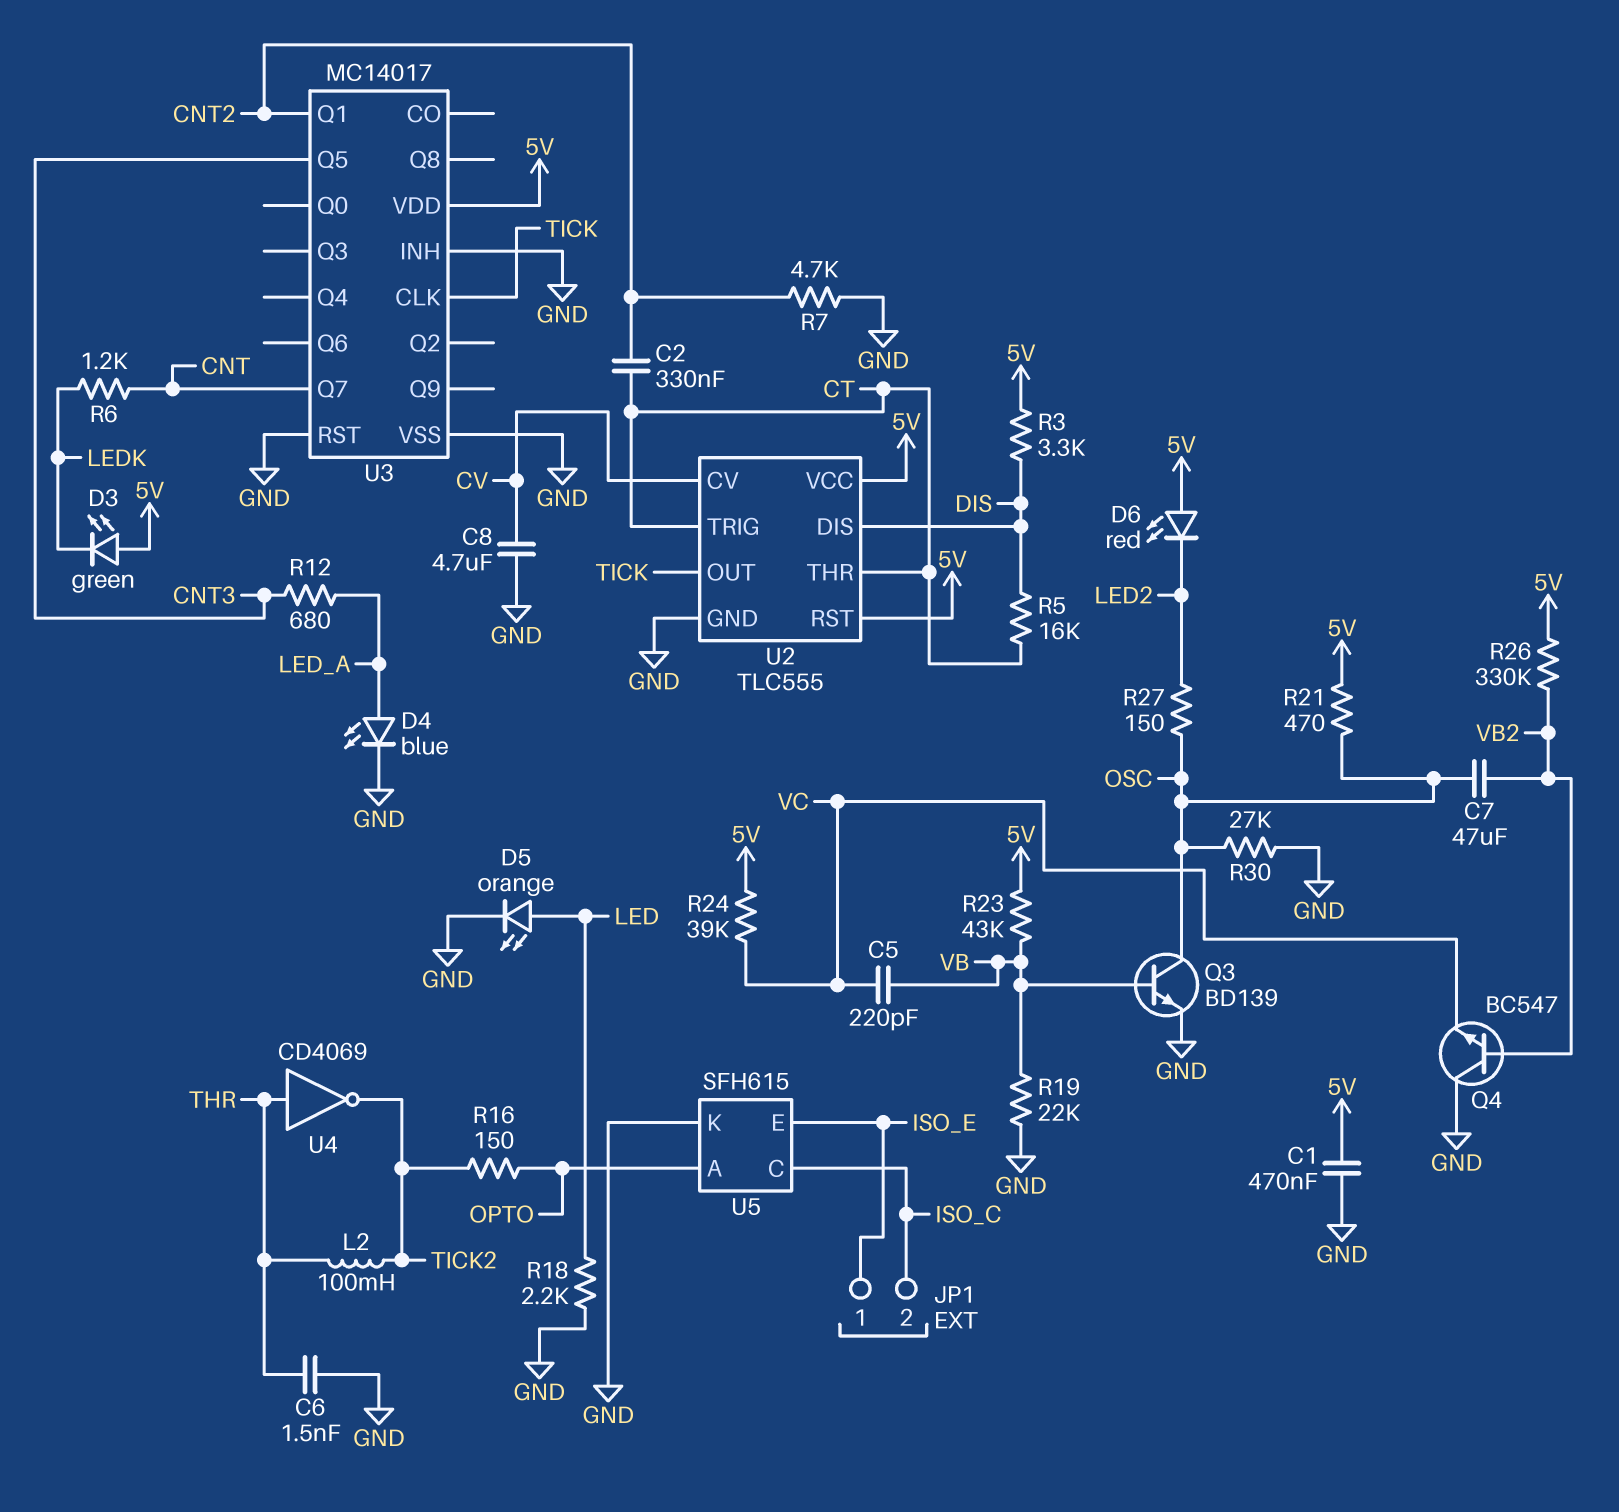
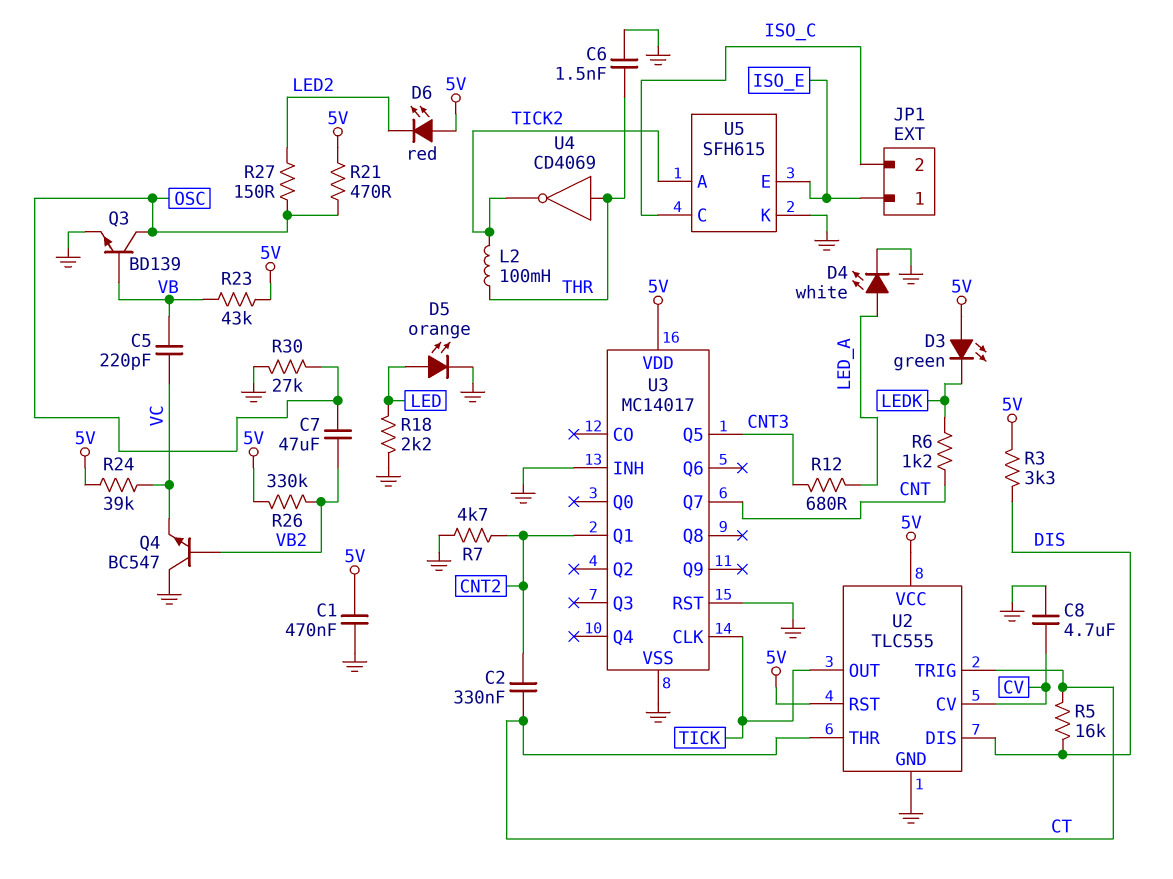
D4: LED blue (A LED_A, K GND) -> LED white (A LED_A, K GND)
R16: 150 (OPTO, TICK2) -> none
R19: 22k (GND, VB) -> none
U5 pin A: OPTO -> TICK2

